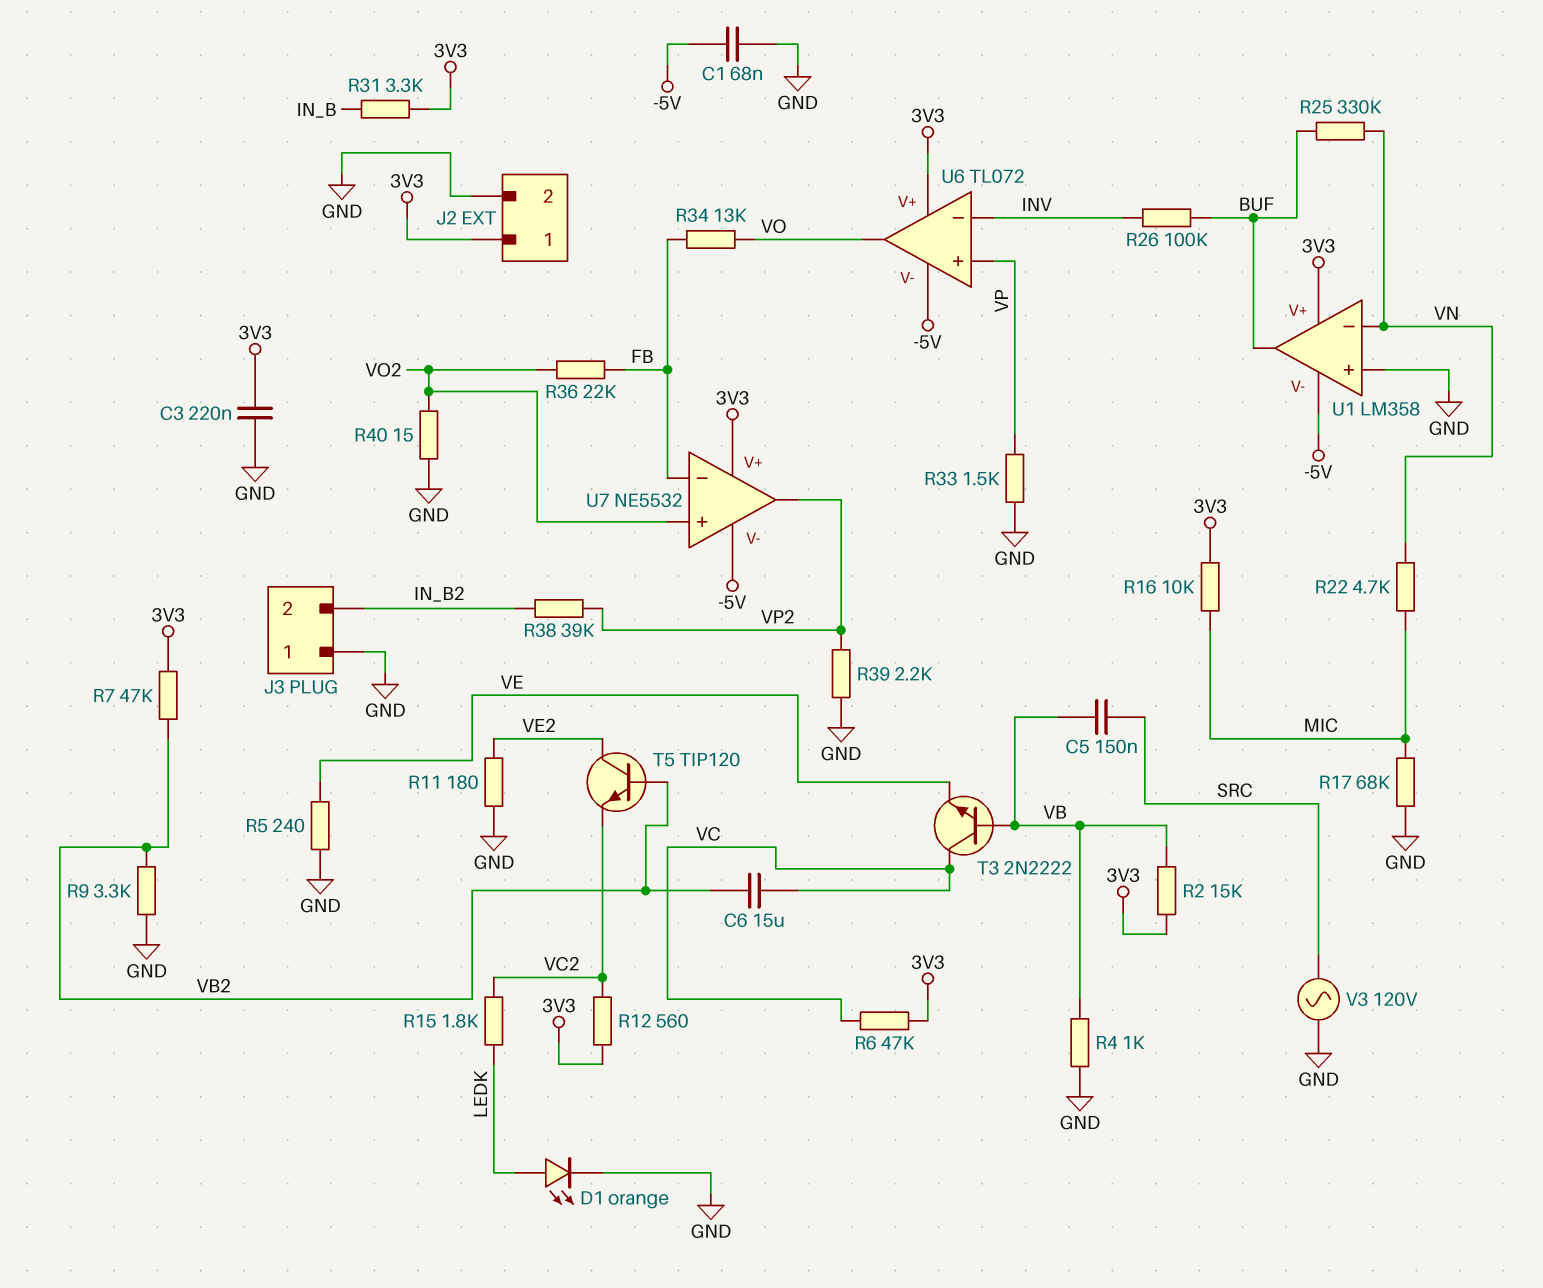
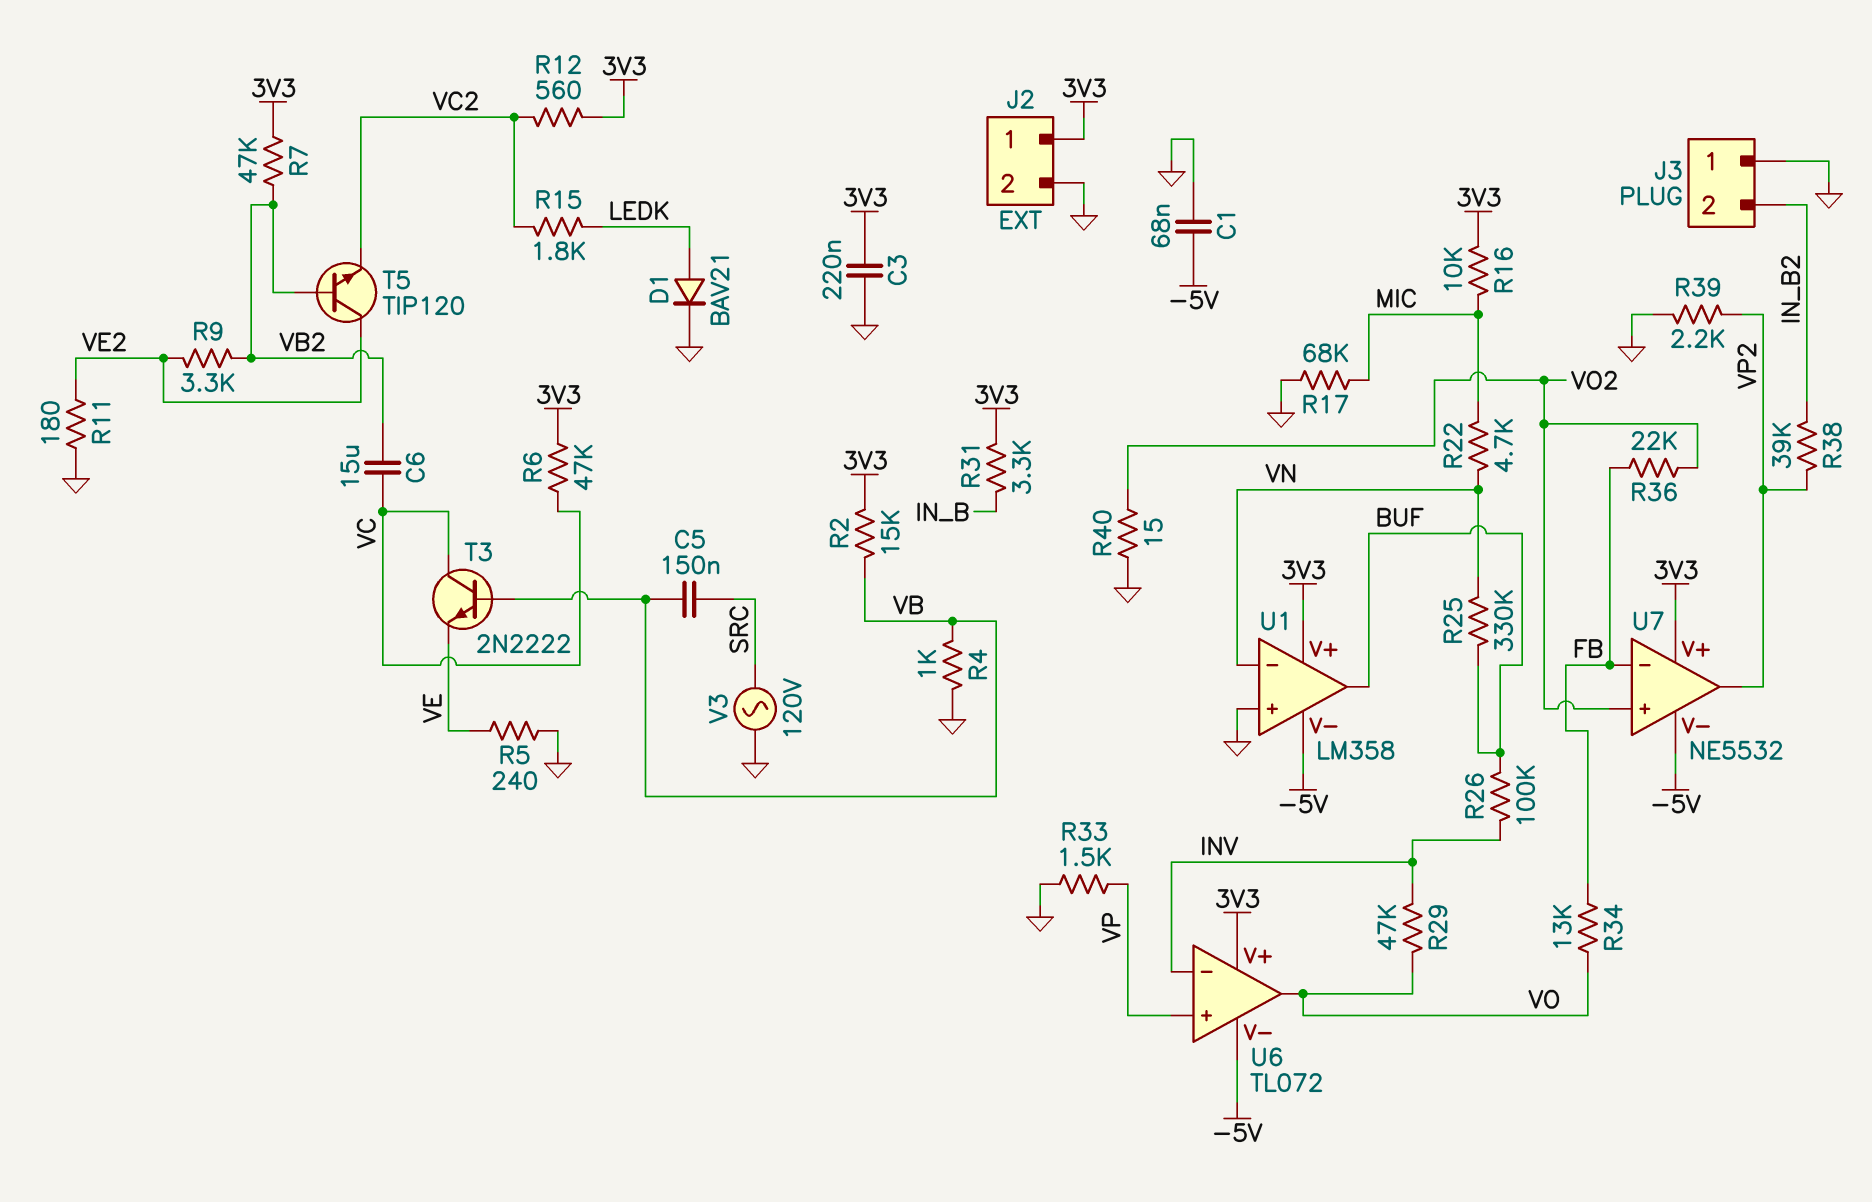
D1: LED orange (A LEDK, K GND) -> diode BAV21 (A LEDK, K GND)
R9: 3.3k (GND, VB2) -> 3.3k (VB2, VE2)
R29: none -> 47k (INV, VO)

